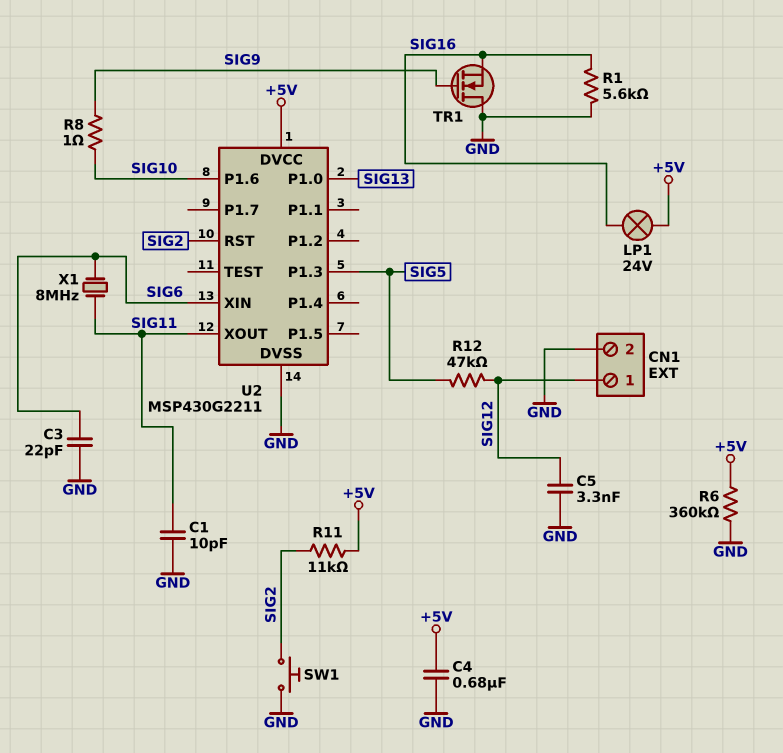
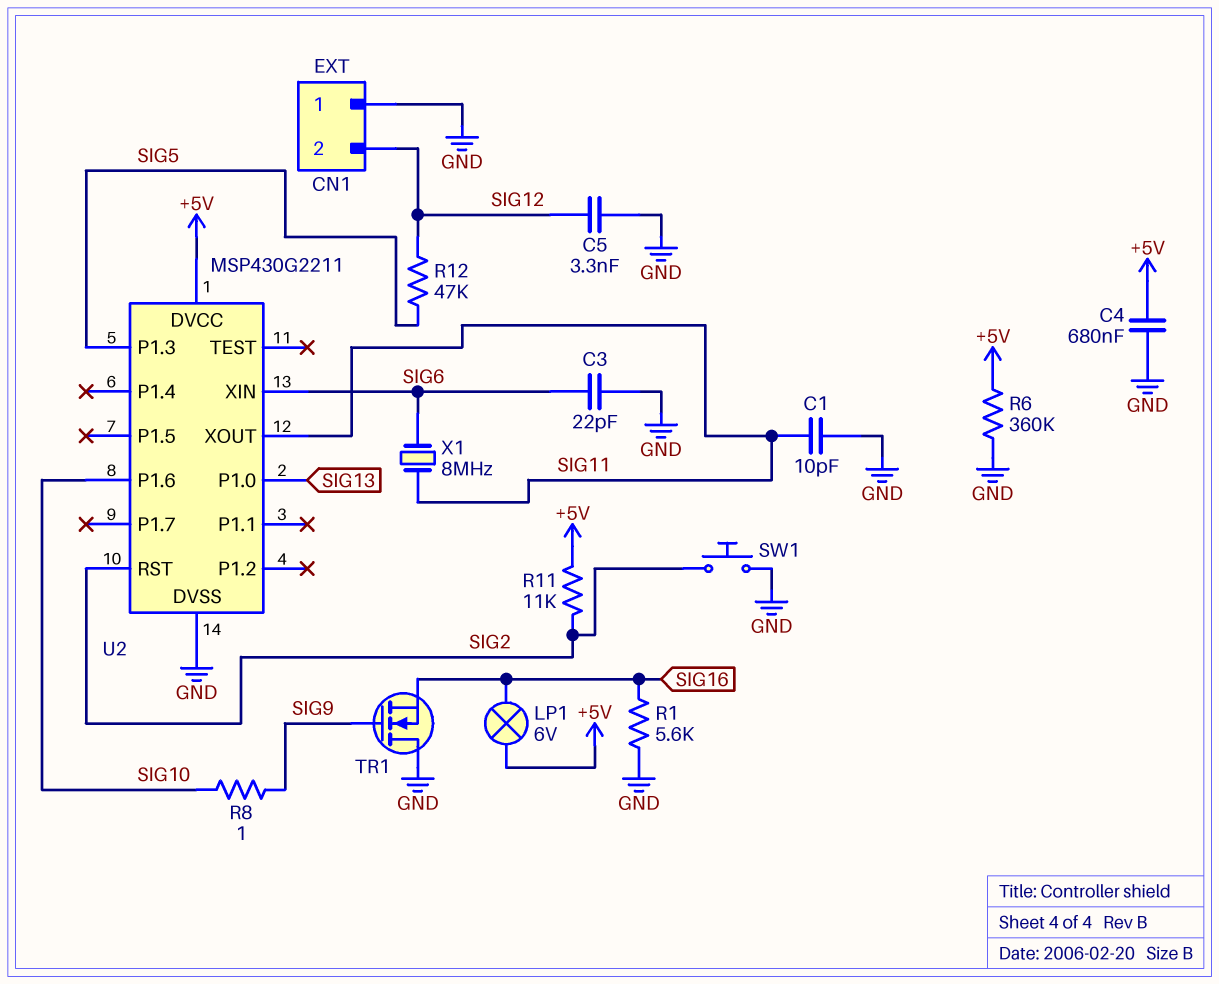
CN1 pin 1: SIG12 -> GND
CN1 pin 2: GND -> SIG12
LP1: lamp 24V (+5V, SIG16) -> lamp 6V (+5V, SIG16)

